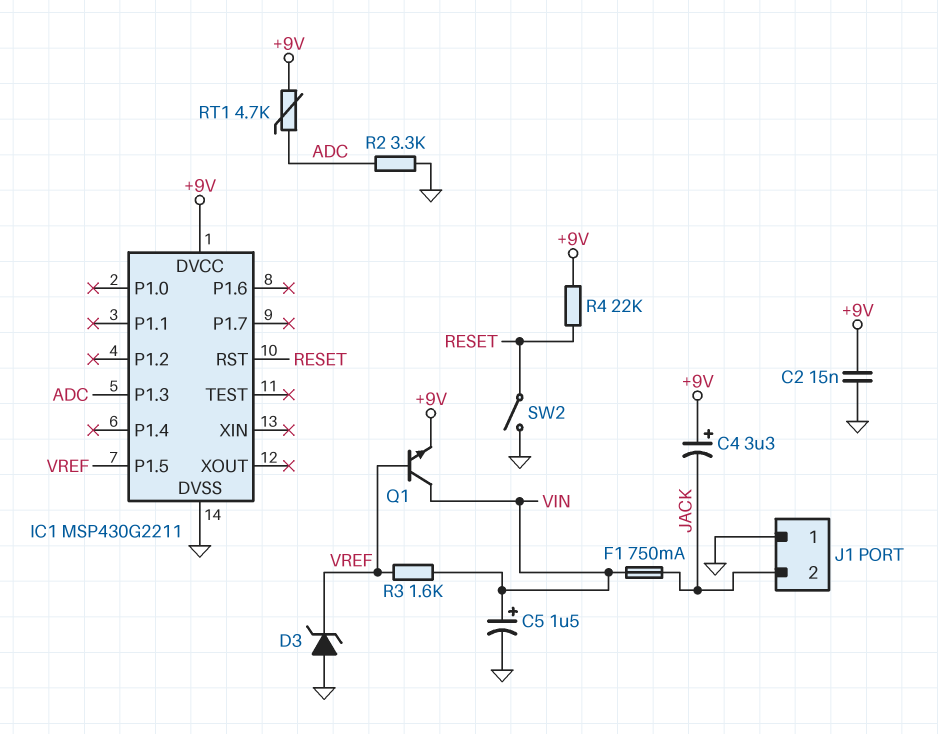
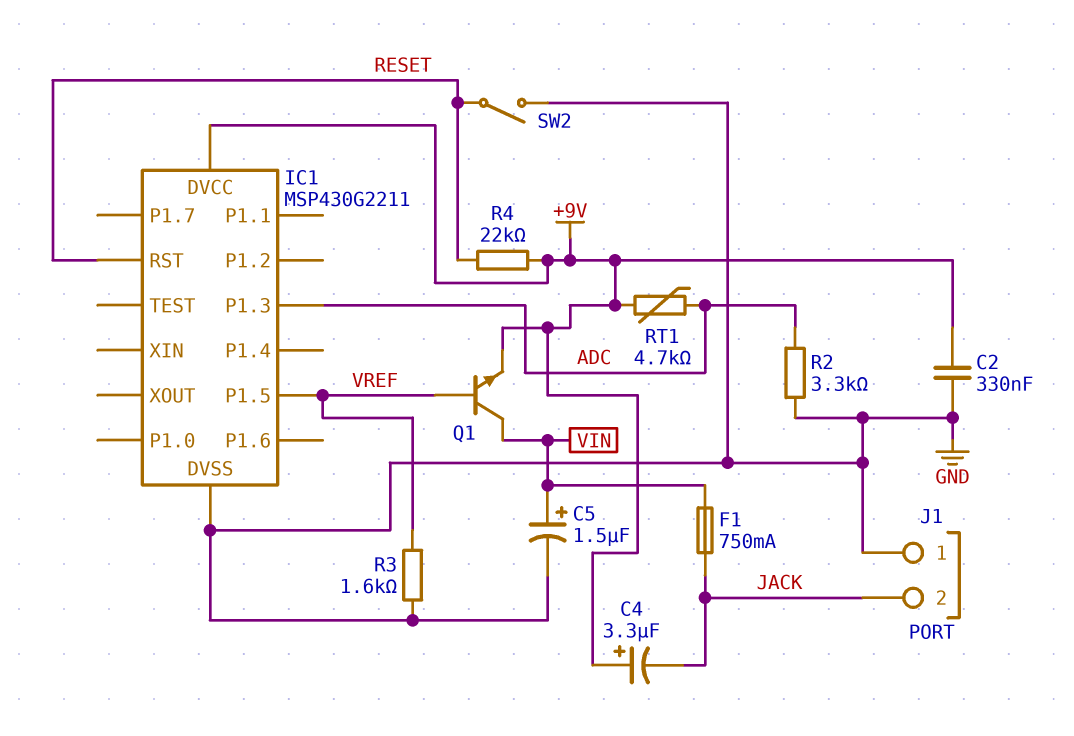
C2: 15nF (+9V, GND) -> 330nF (+9V, GND)
D3: zener (A GND, K VREF) -> none
R3: 1.6k (VIN, VREF) -> 1.6k (GND, VREF)

